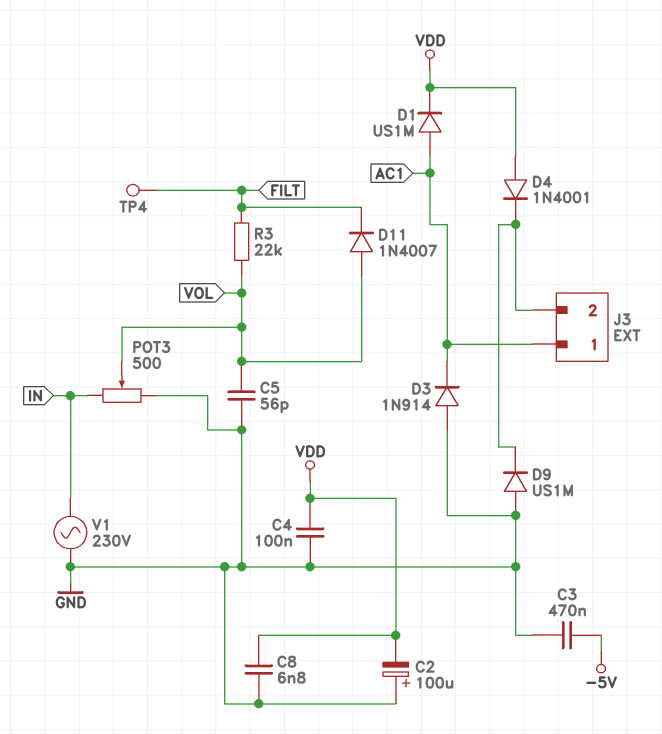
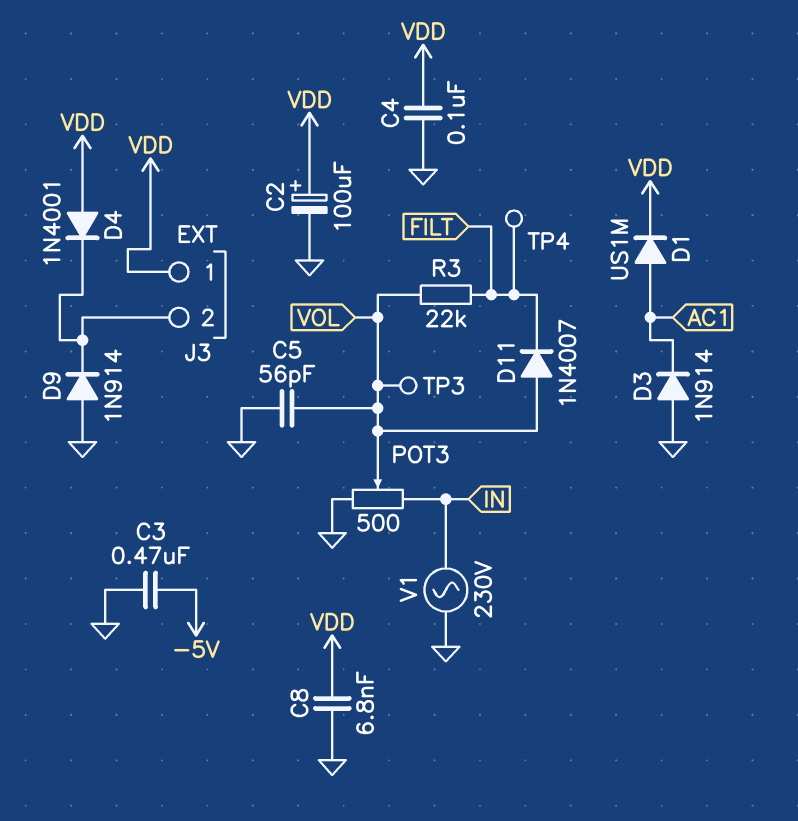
C2: 100uF (plus GND, minus VDD) -> 100uF (plus VDD, minus GND)
D9: diode US1M (A GND, K J3/2) -> diode 1N914 (A GND, K J3/2)
J3 pin 1: AC1 -> VDD
TP3: none -> test point (VOL)

